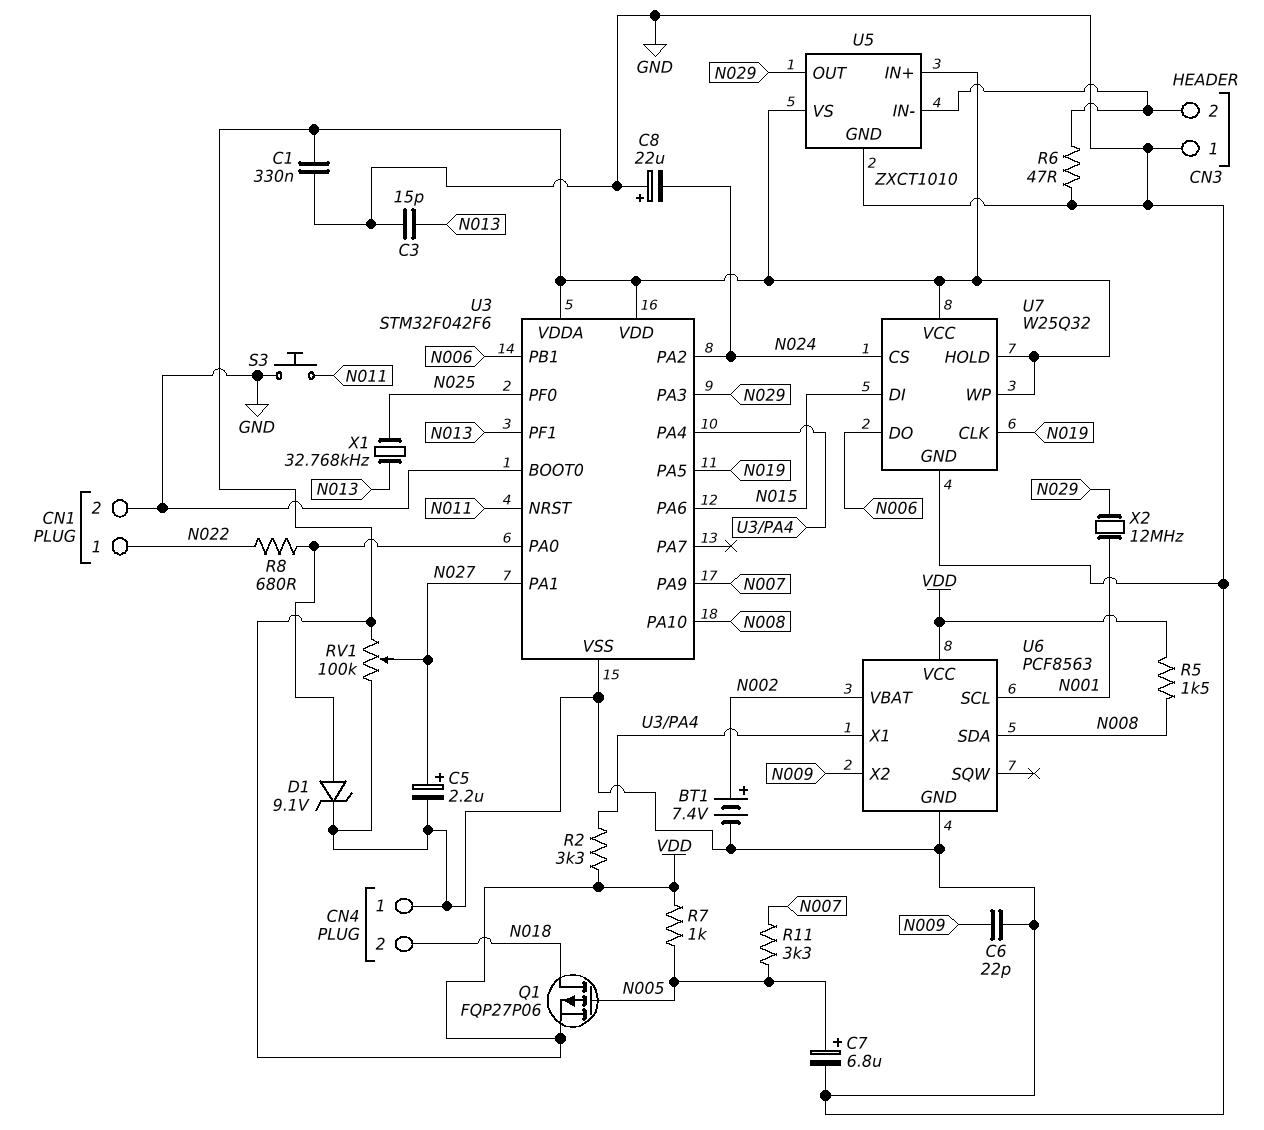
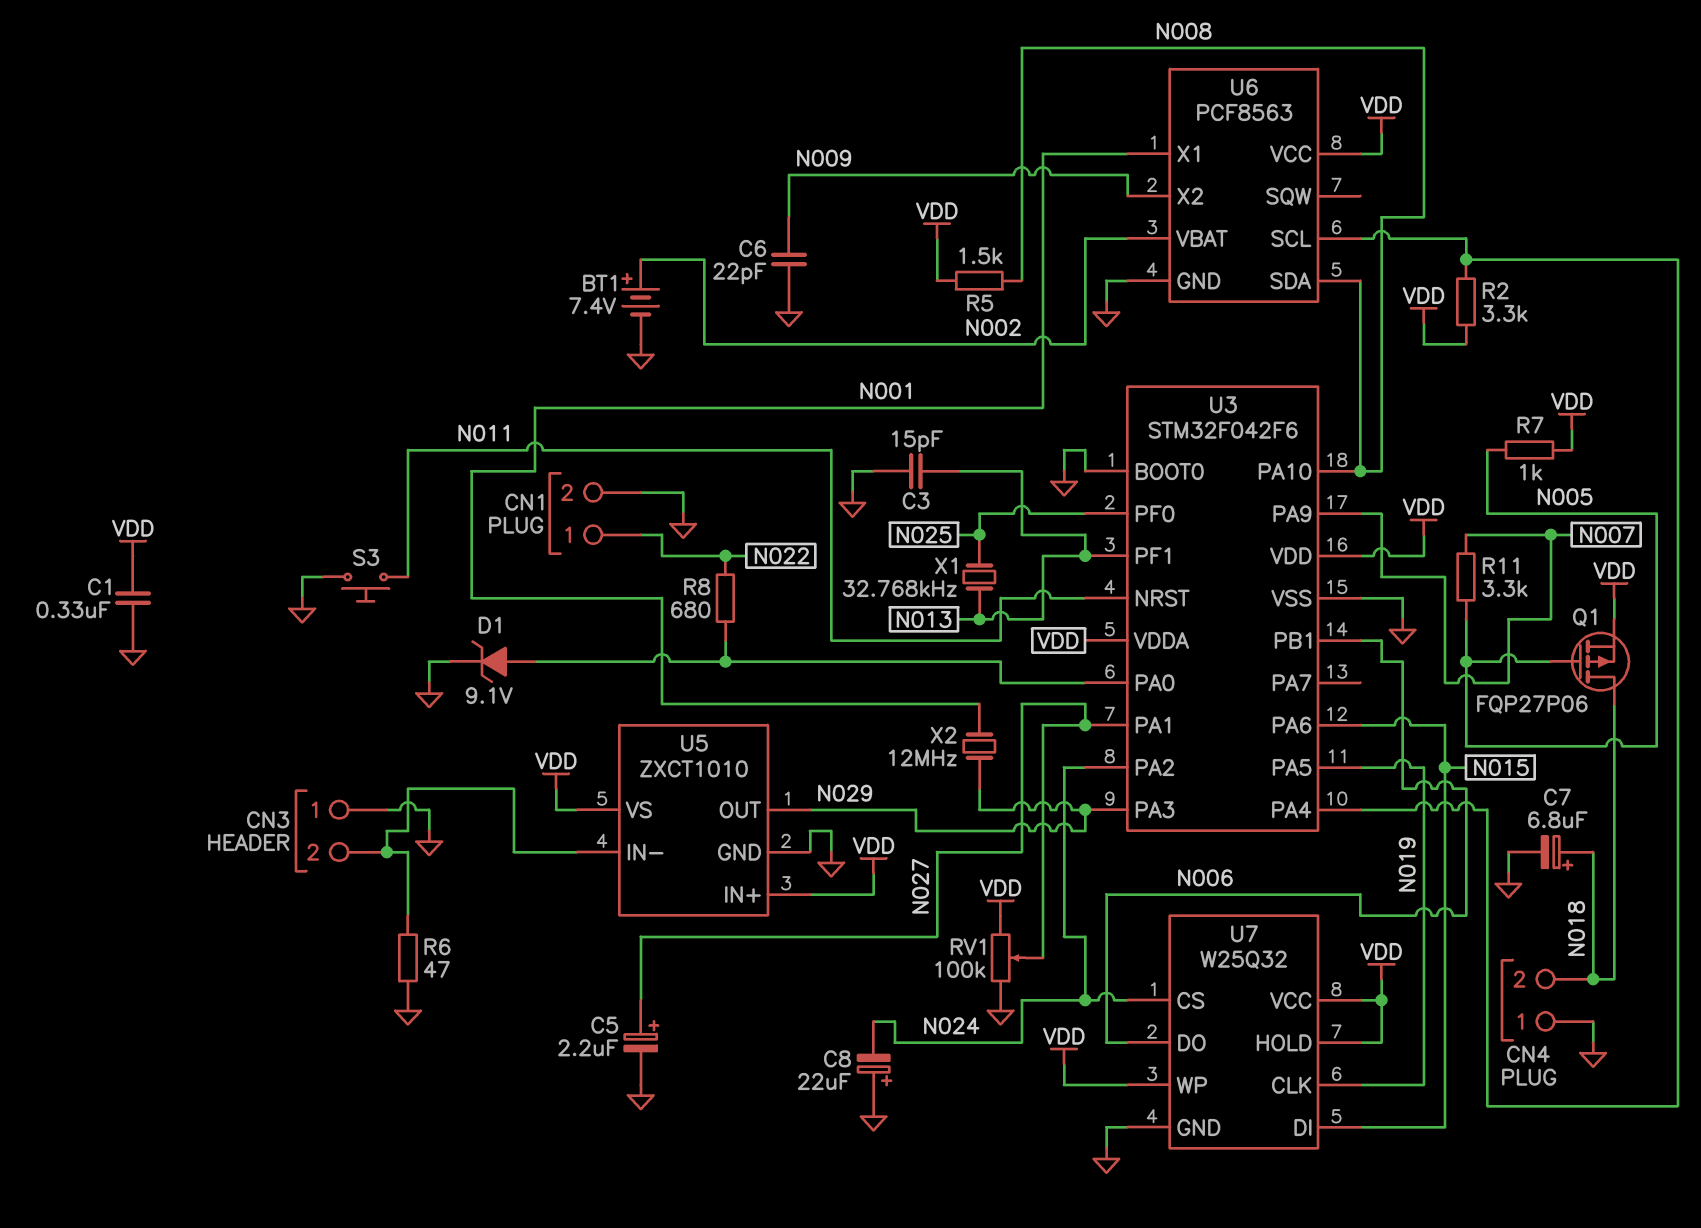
C7: 6.8uF (plus N005, minus GND) -> 6.8uF (plus N018, minus GND)
U6 pin SCL: N001 -> U3/PA4
U6 pin X1: U3/PA4 -> N001

